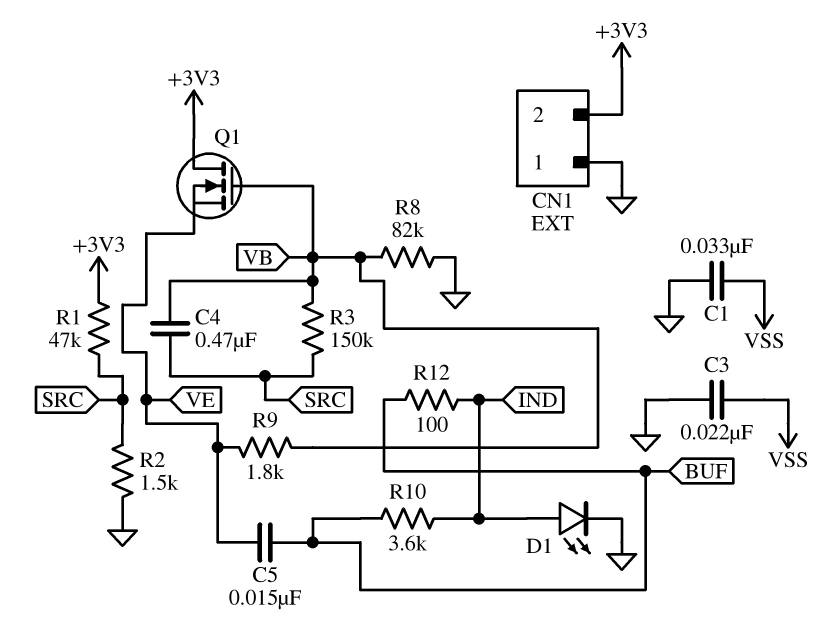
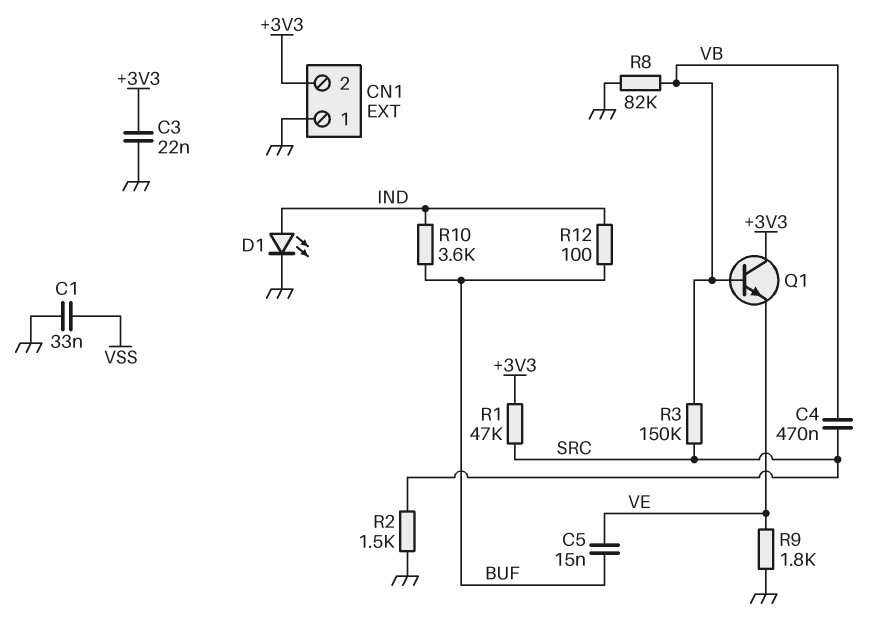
C3: 22nF (GND, VSS) -> 22nF (+3V3, GND)
Q1: NMOS (G VB, D +3V3, S VE) -> NPN (B VB, C +3V3, E VE)
R9: 1.8k (VB, VE) -> 1.8k (GND, VE)

